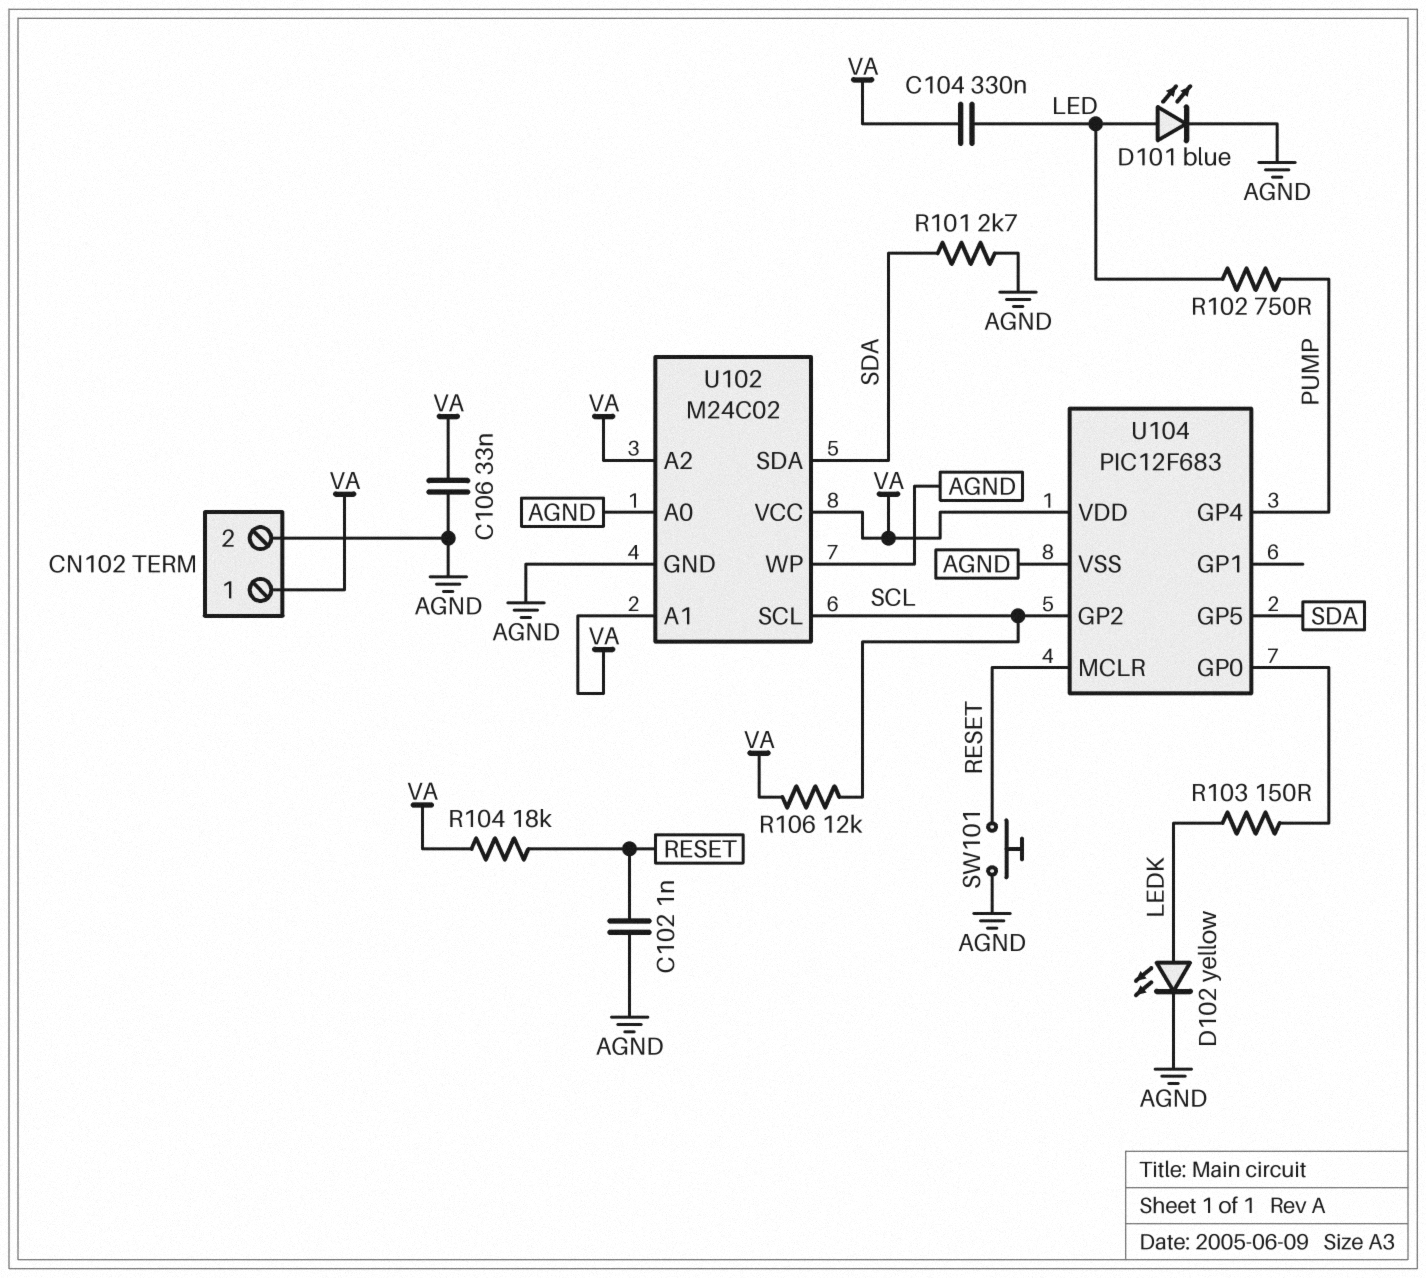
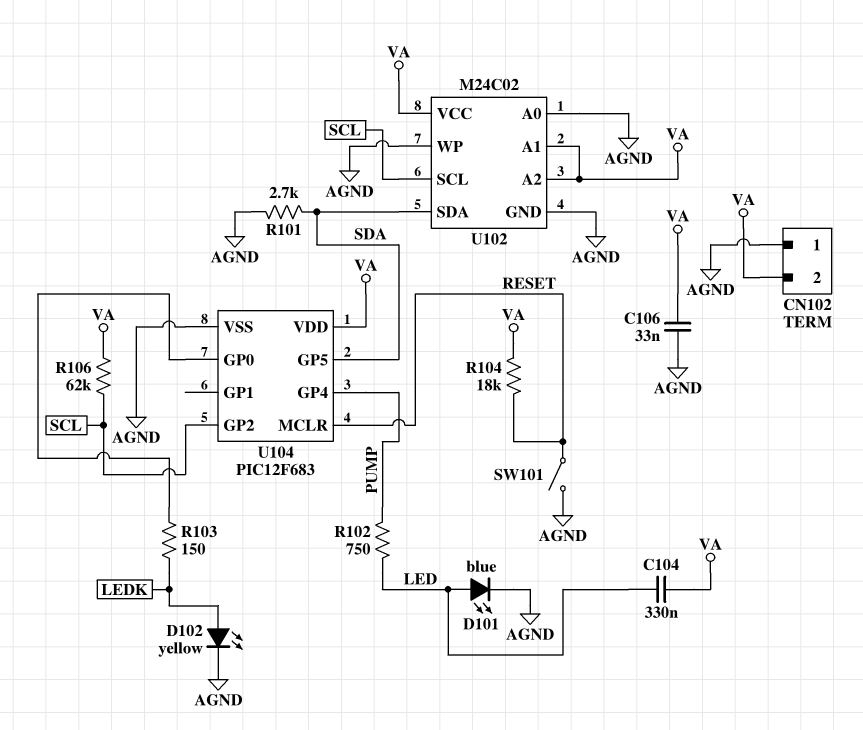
C102: 1nF (AGND, RESET) -> none
CN102 pin 1: VA -> AGND
CN102 pin 2: AGND -> VA
R106: 12k (SCL, VA) -> 62k (SCL, VA)
SW101: button (AGND, RESET) -> switch (AGND, RESET)

